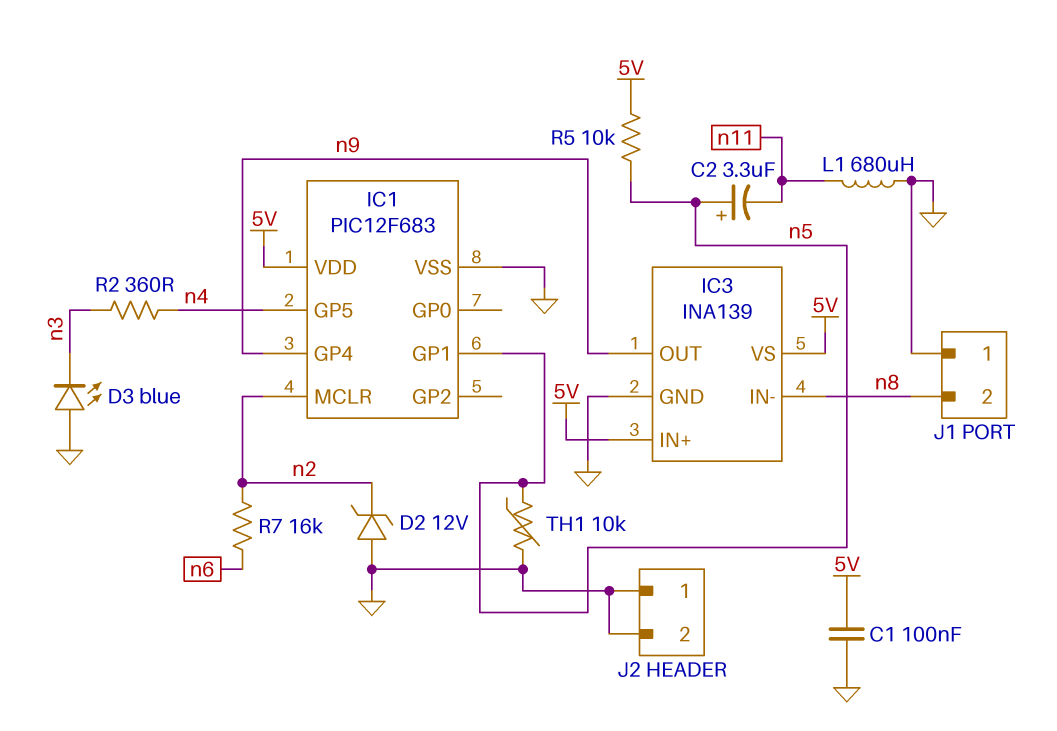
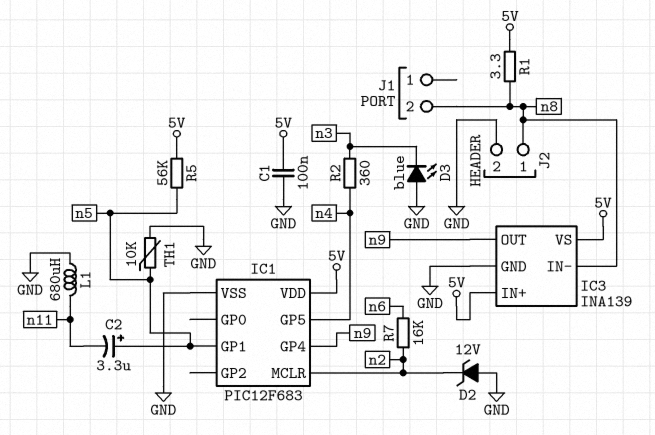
J1 pin 1: GND -> none
J2 pin 1: GND -> n8
R1: none -> 3.3 (5V, n8)
R5: 10k (5V, n5) -> 56k (5V, n5)

